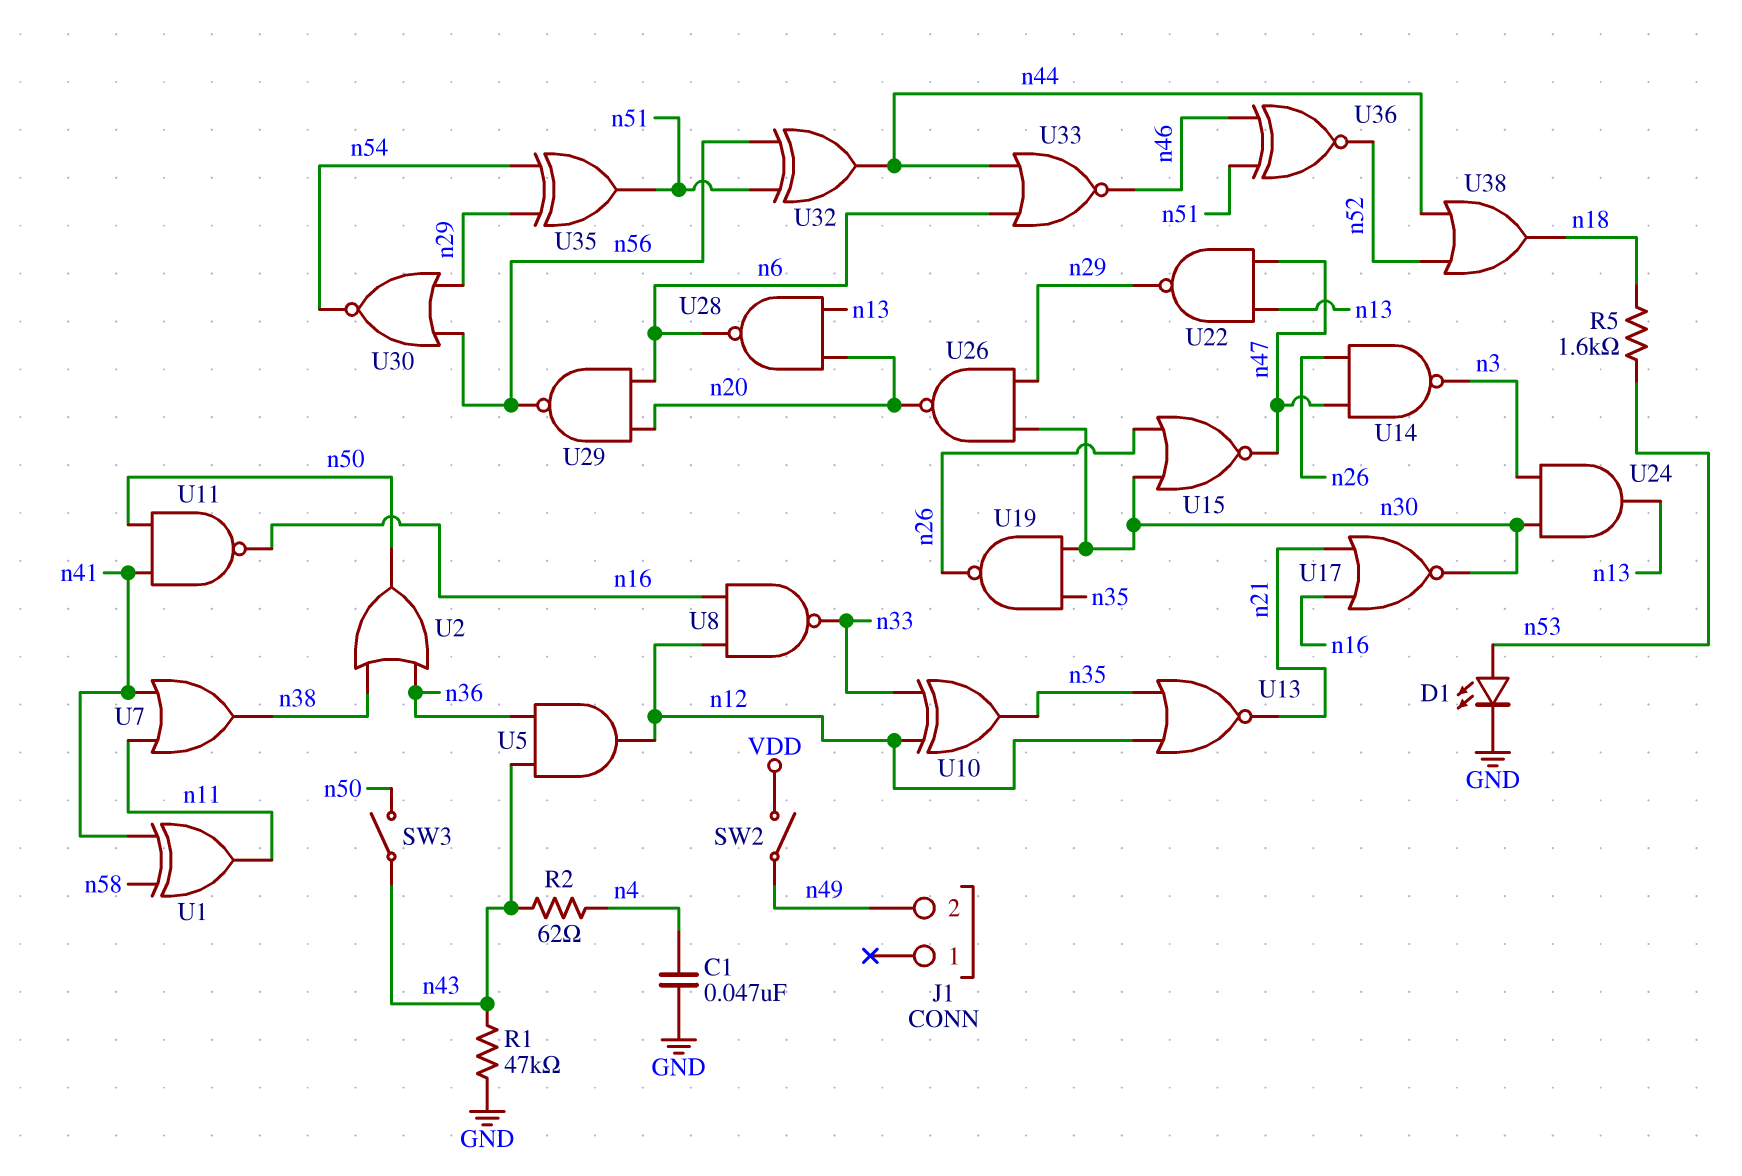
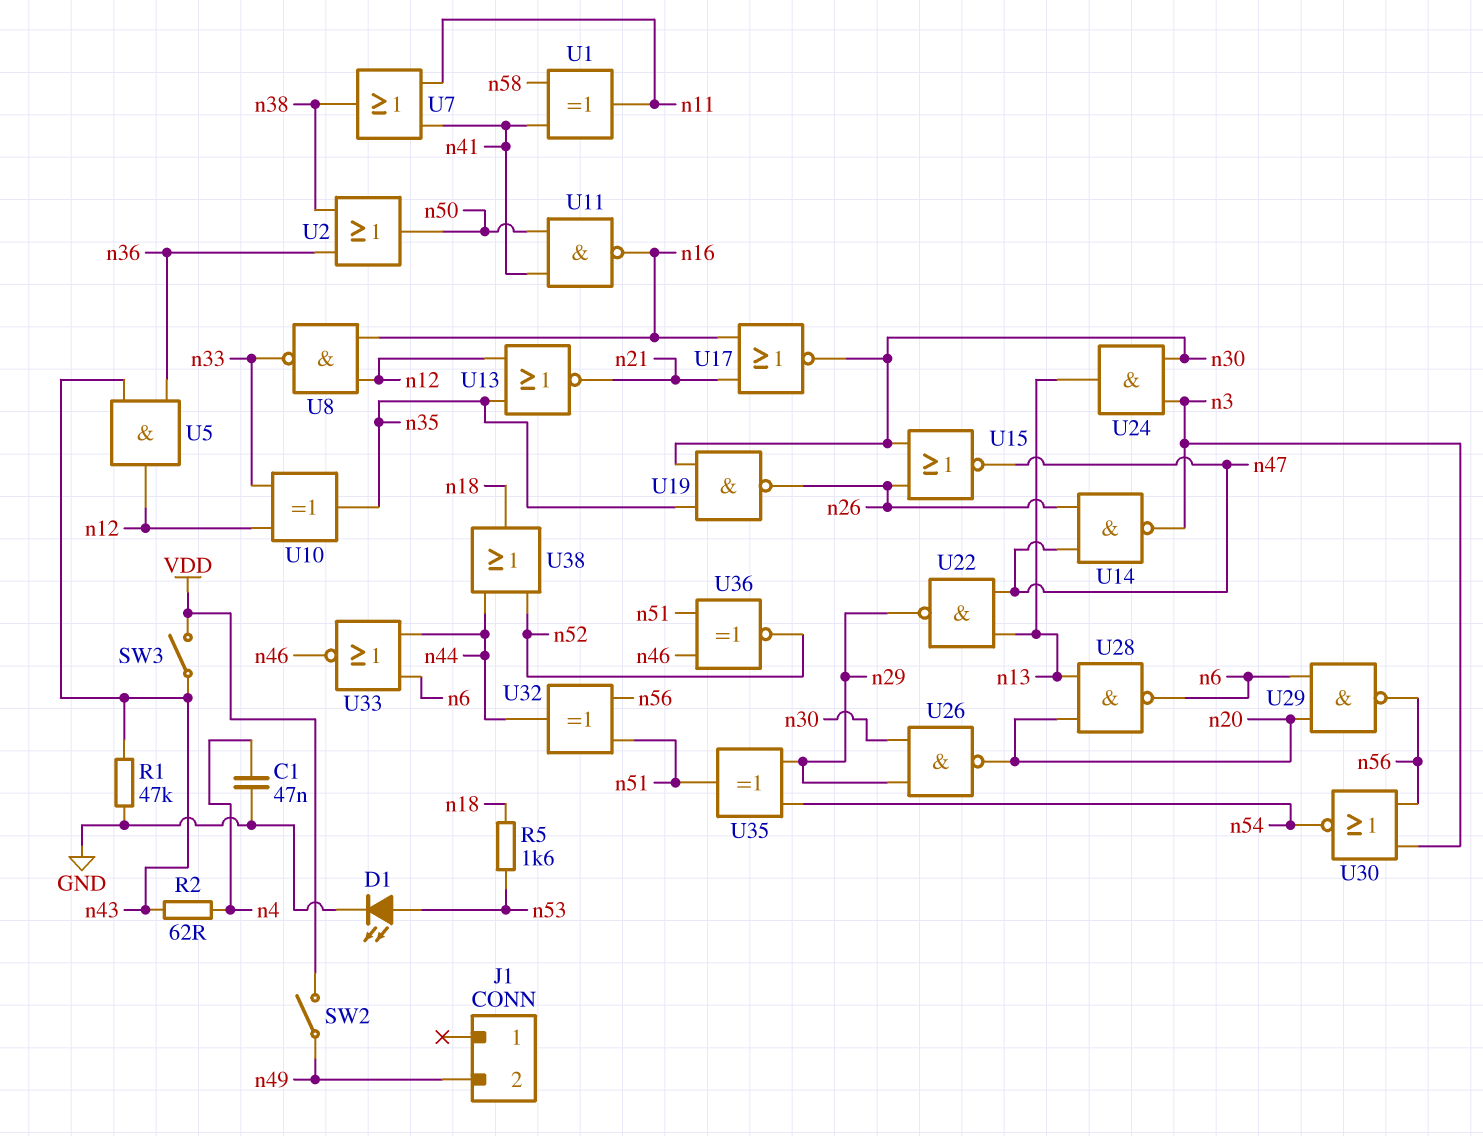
SW3: switch (n43, n50) -> switch (VDD, n43)
U30: NOR (in n29, in n56, out n54) -> NOR (in n3, in n56, out n54)

